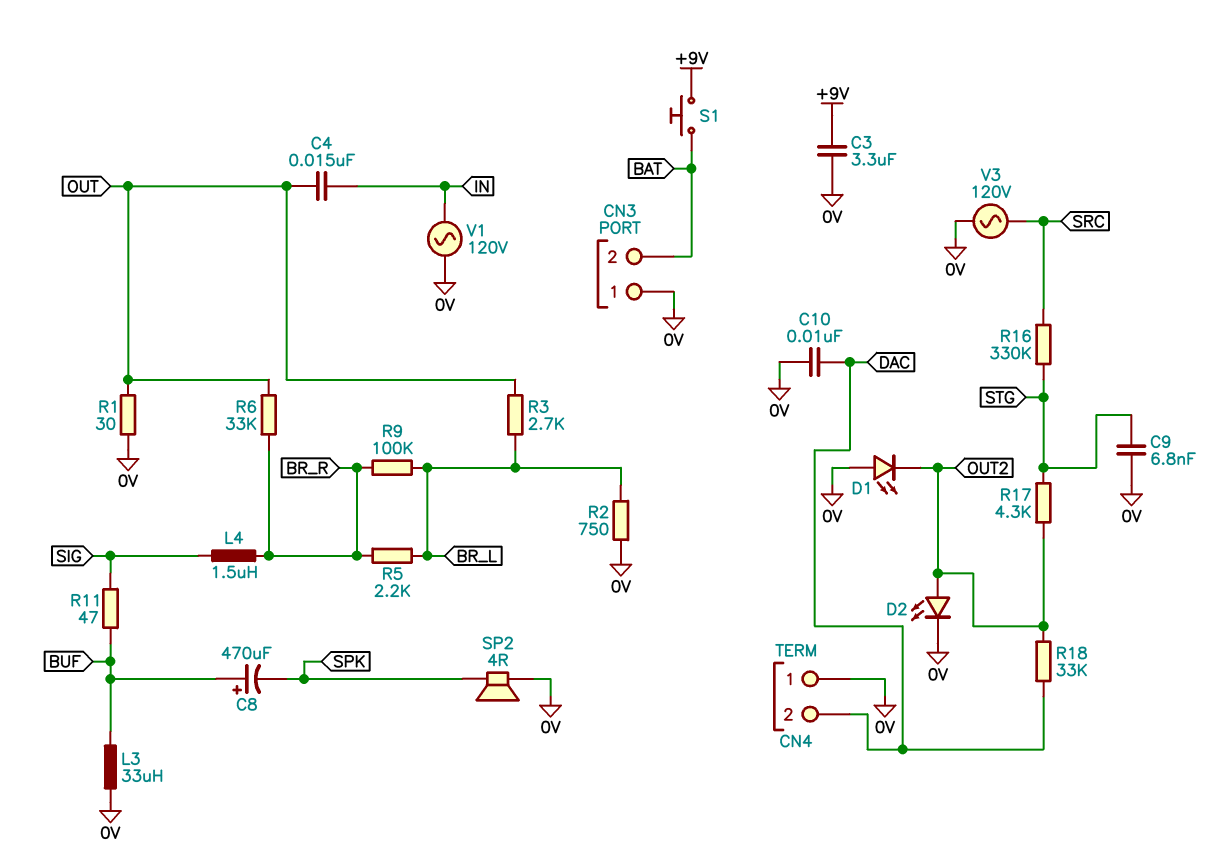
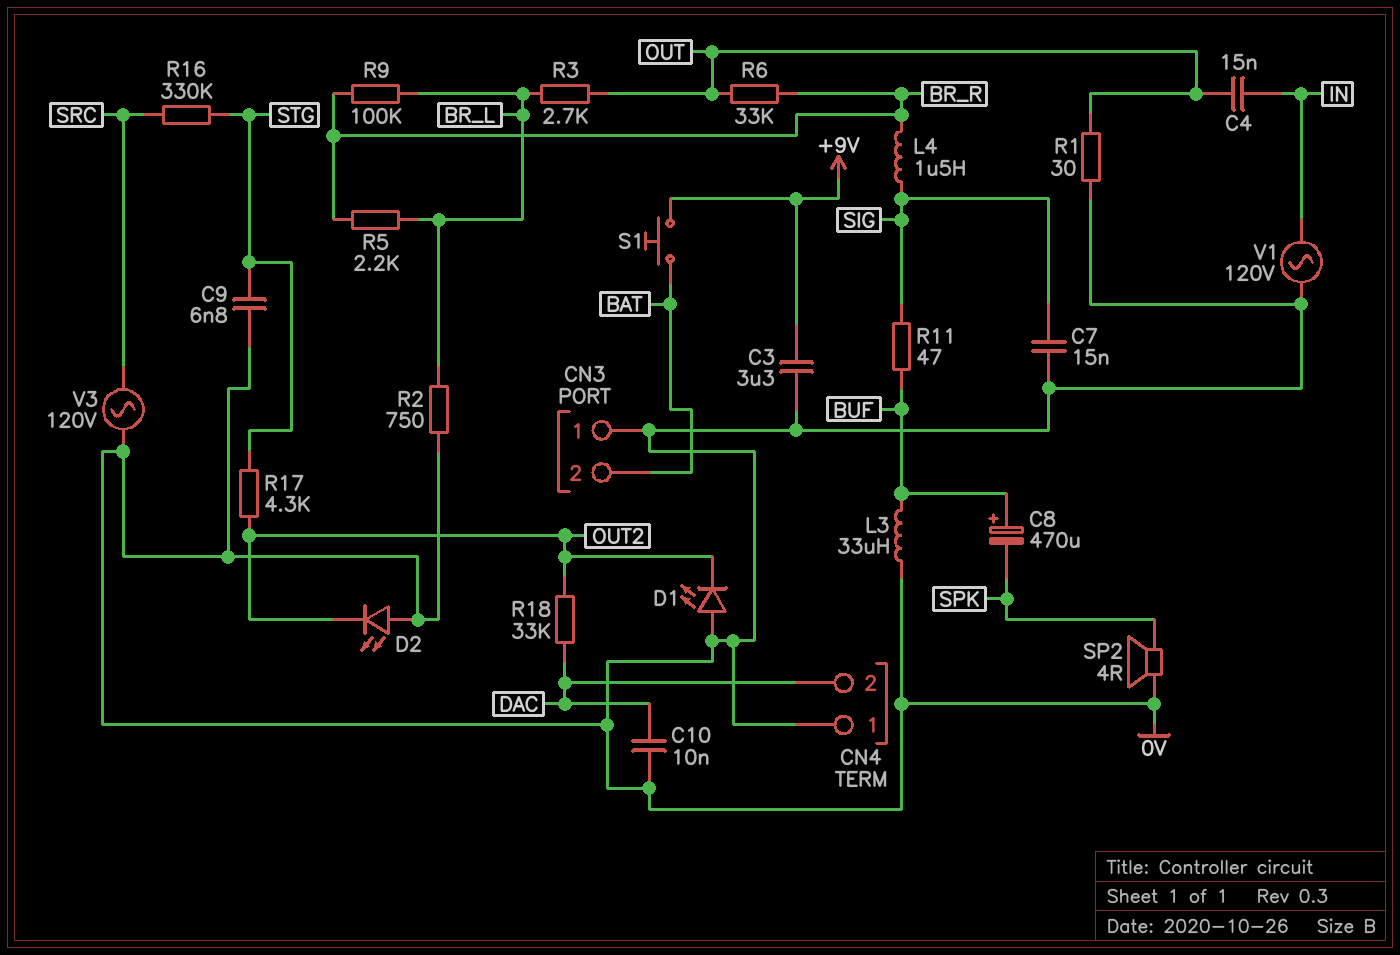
C7: none -> 15nF (0V, SIG)
D2: LED (A OUT2, K 0V) -> LED (A 0V, K OUT2)

